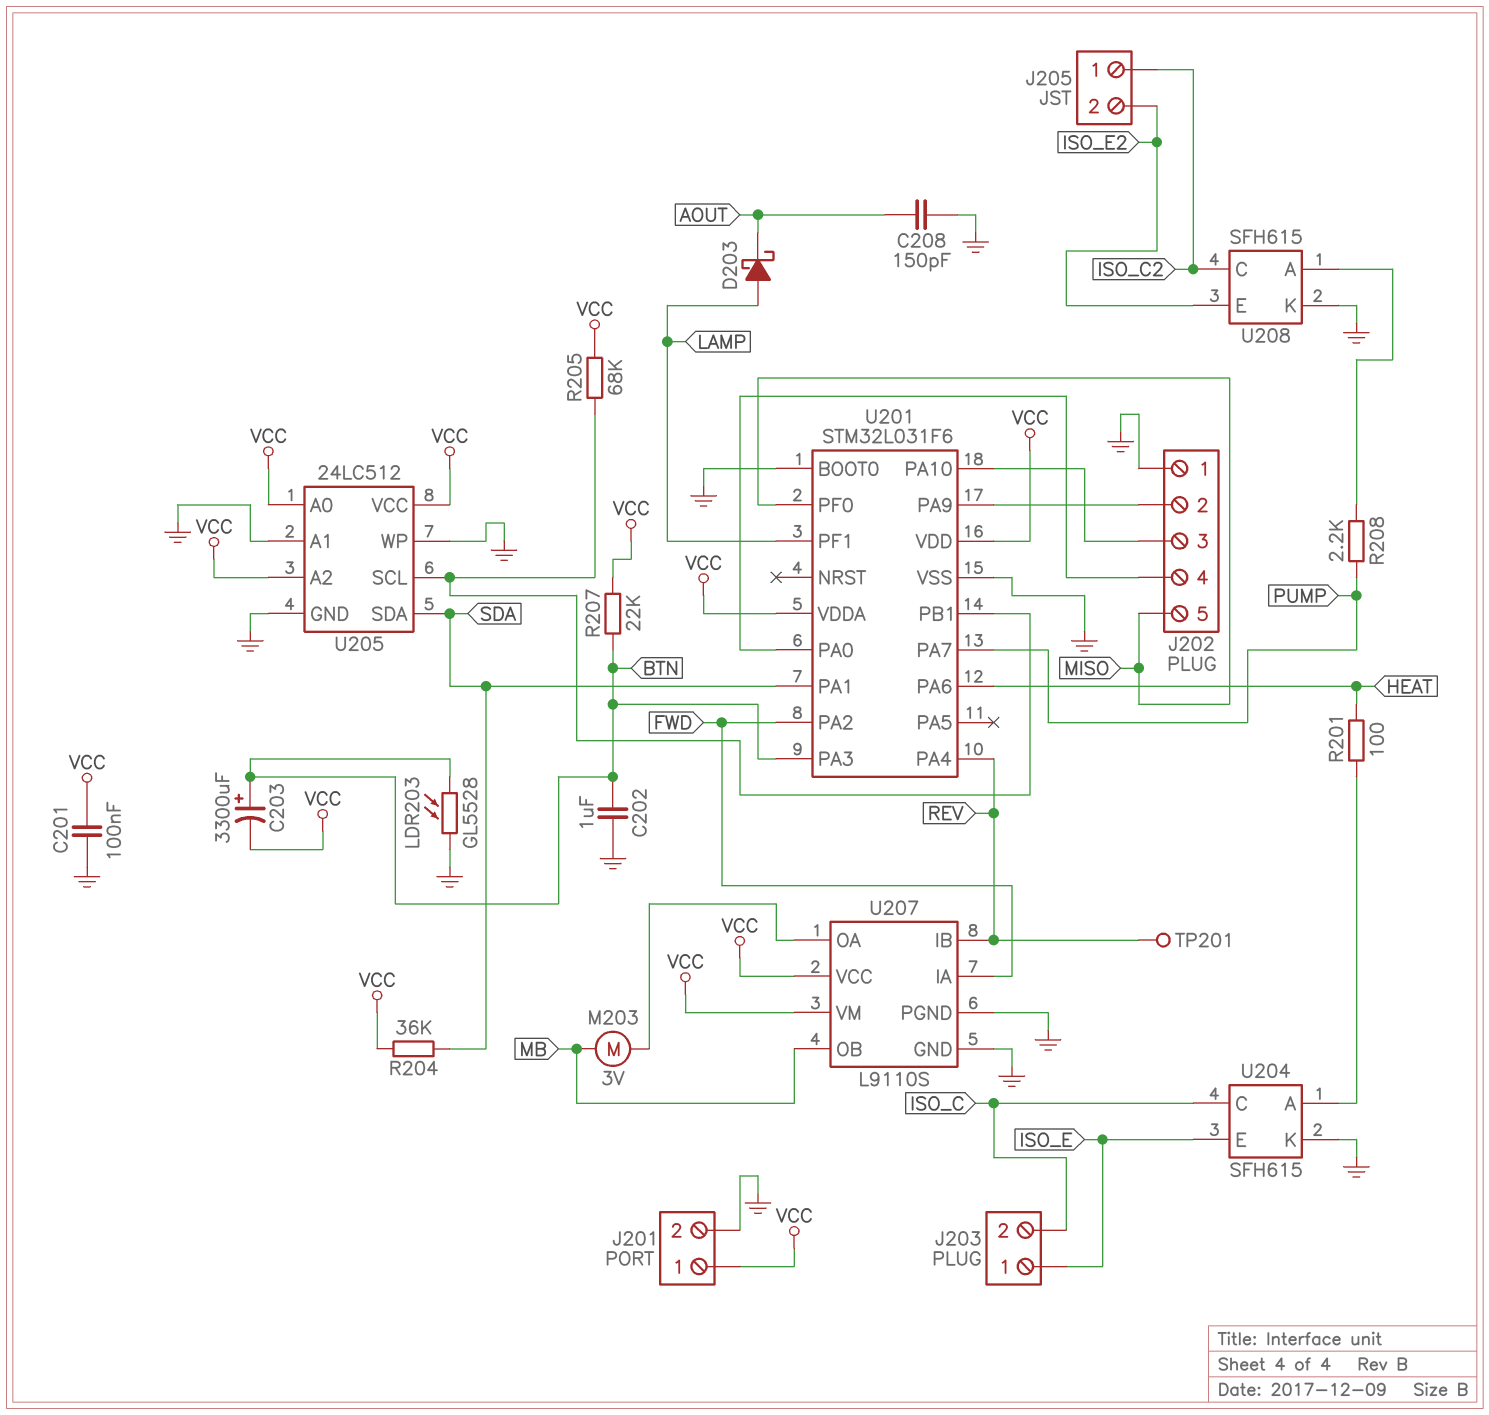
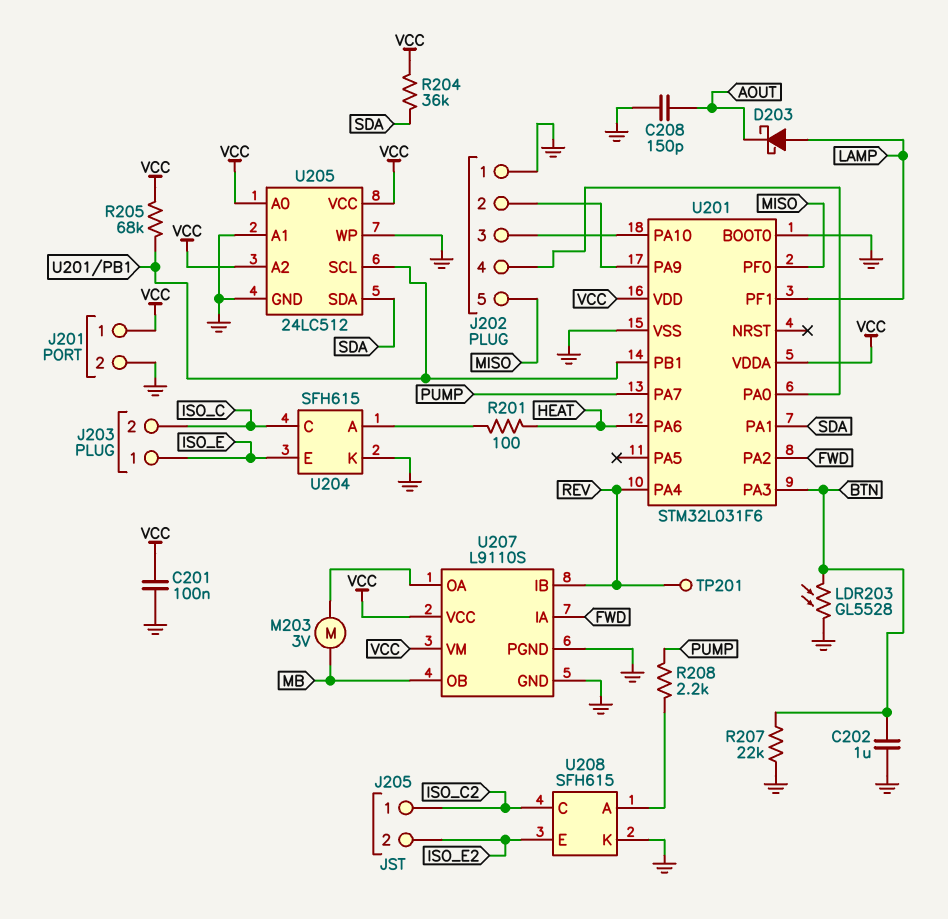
C203: 3300uF (plus BTN, minus VCC) -> none
R207: 22k (BTN, VCC) -> 22k (BTN, GND)

